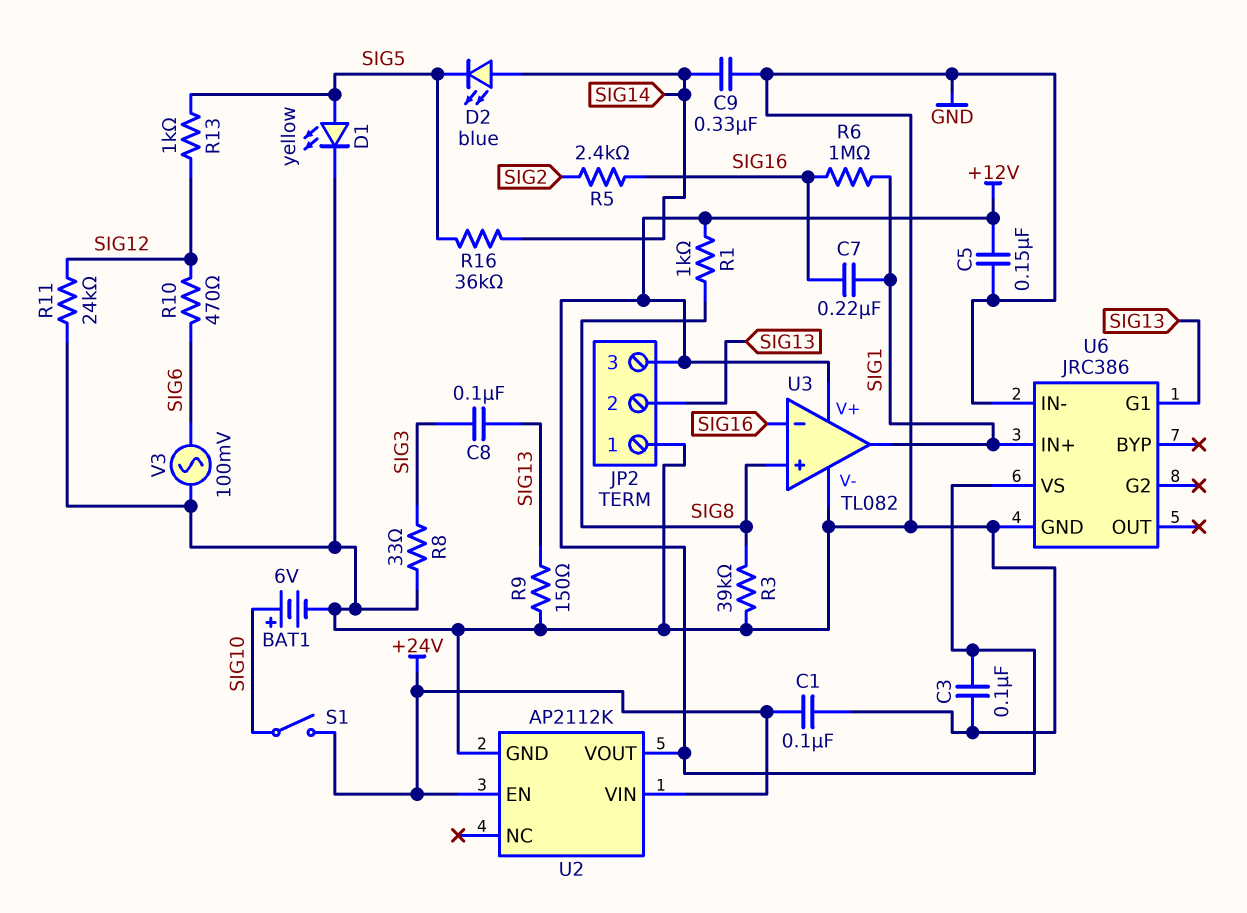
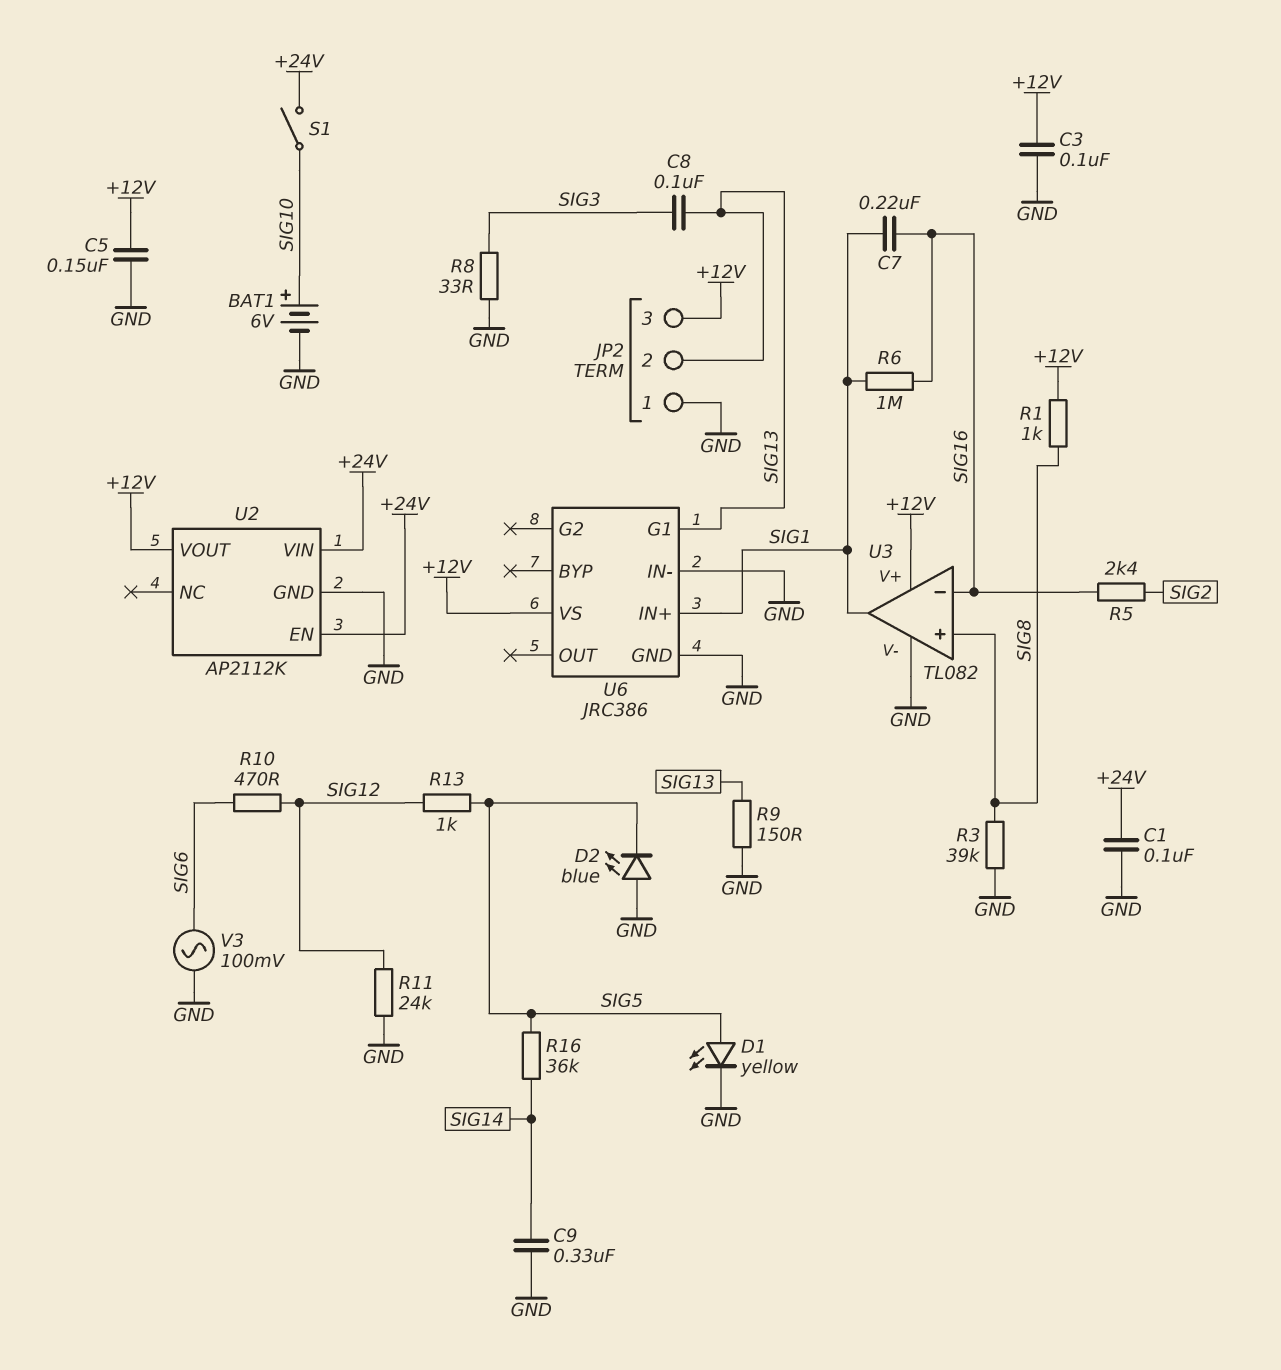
D2: LED blue (A SIG14, K SIG5) -> LED blue (A GND, K SIG5)

